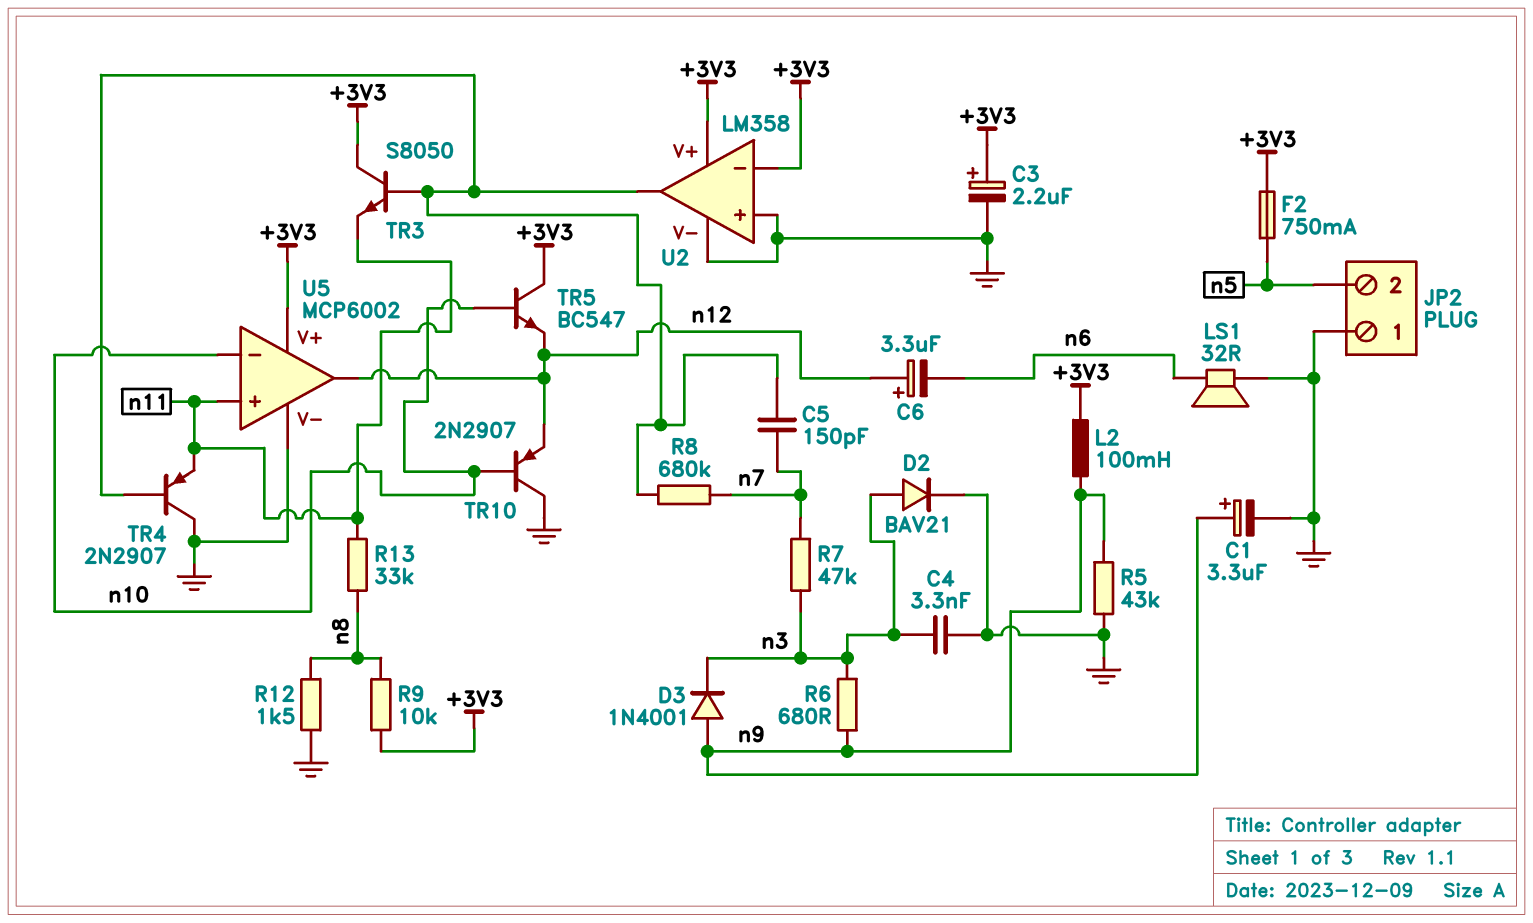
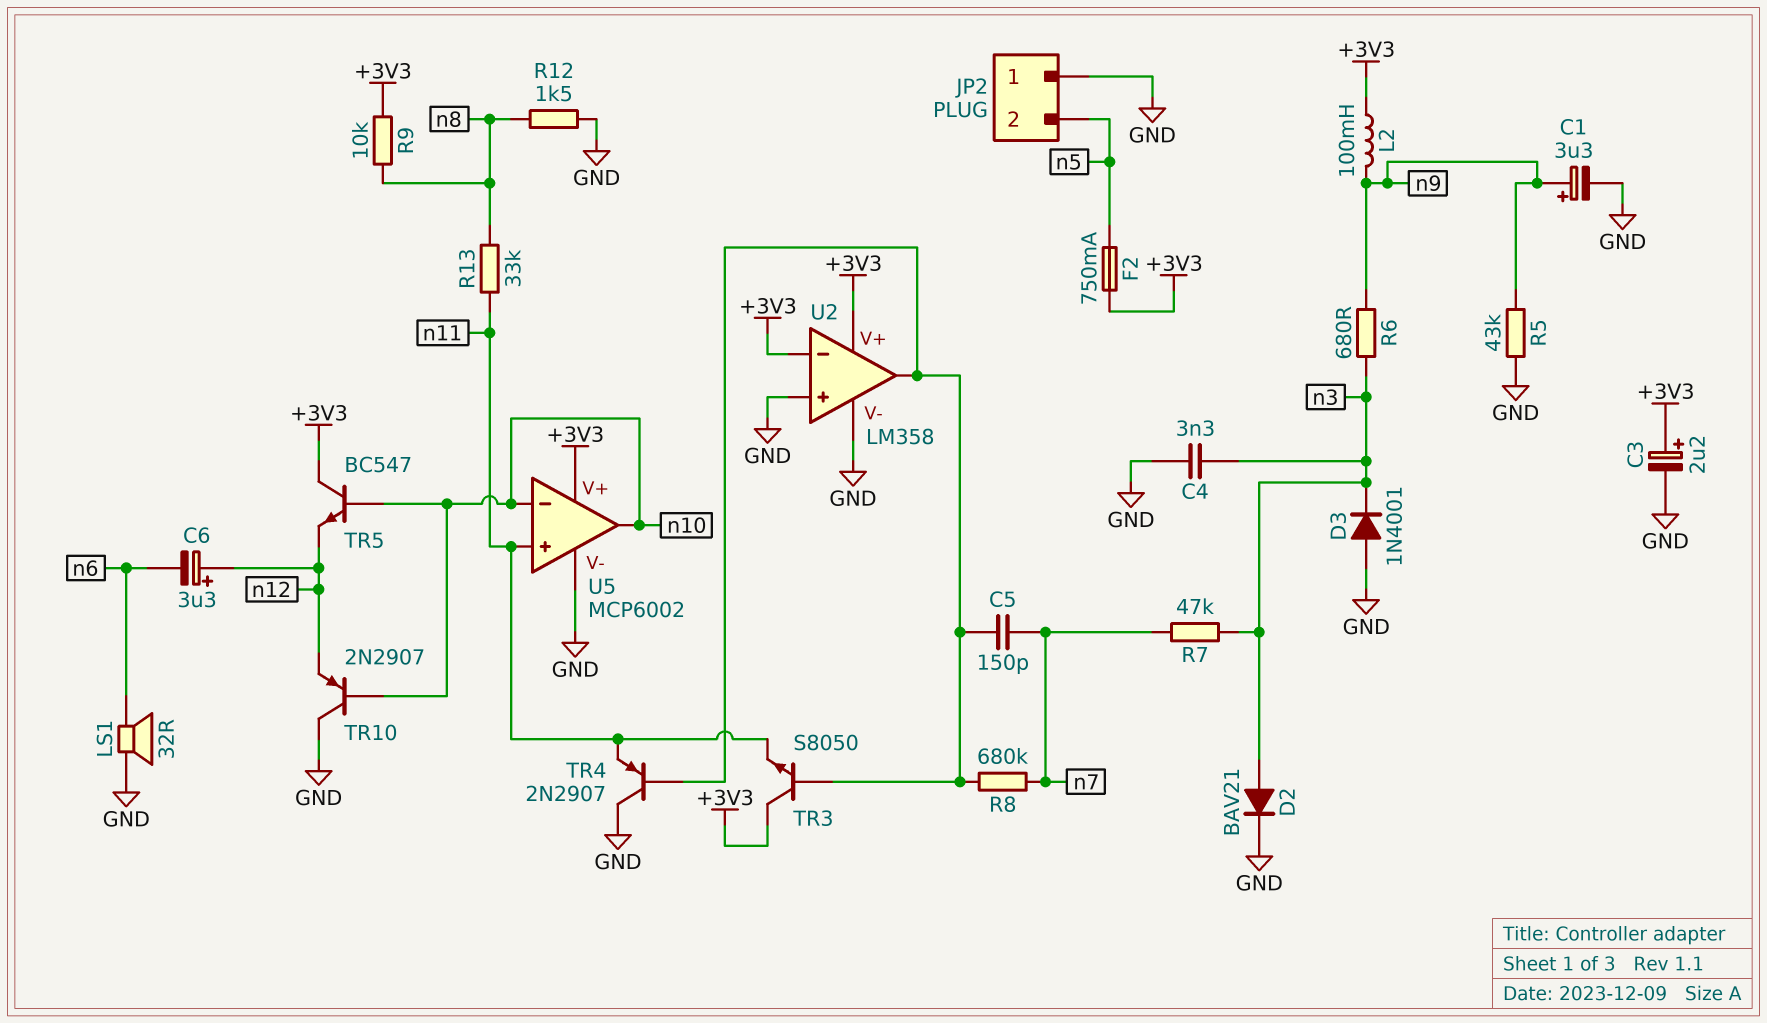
D3: diode 1N4001 (A n9, K n3) -> diode 1N4001 (A GND, K n3)
U5 pin out: n12 -> n10

